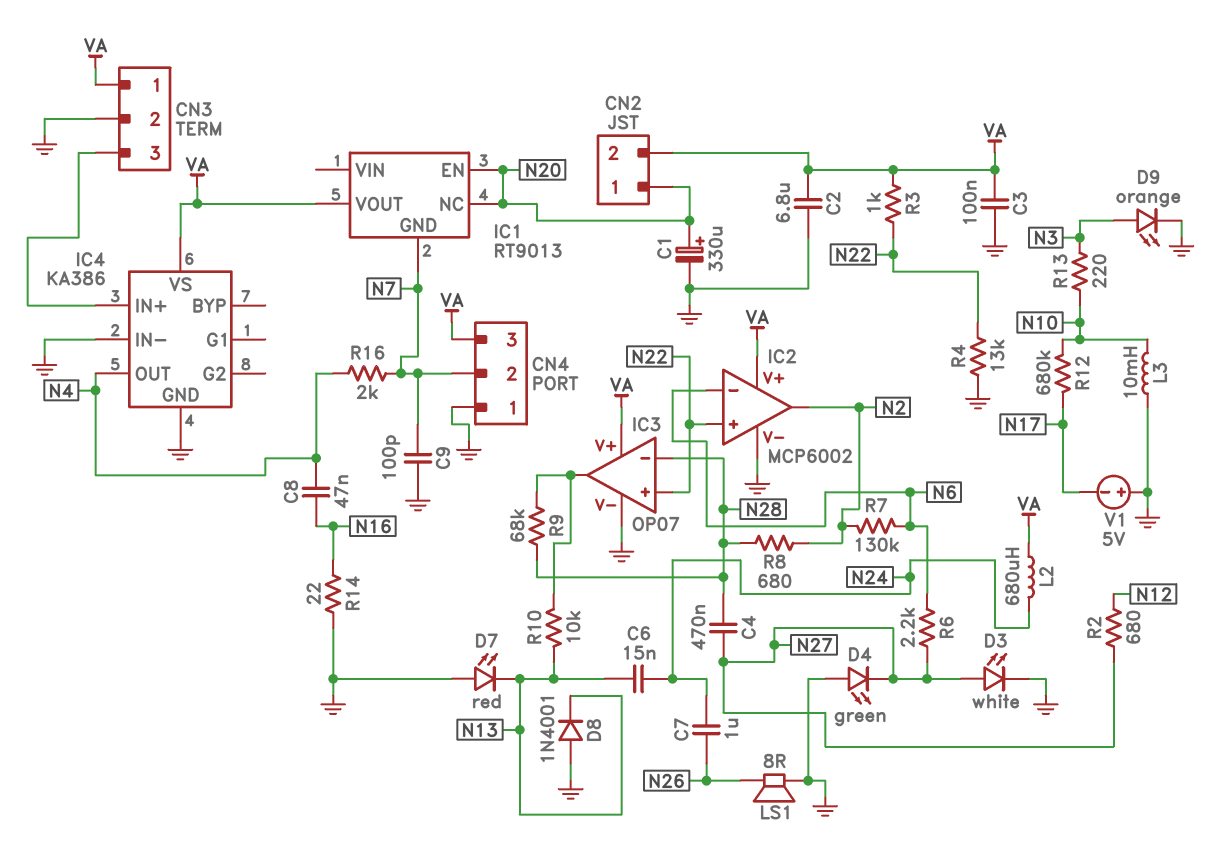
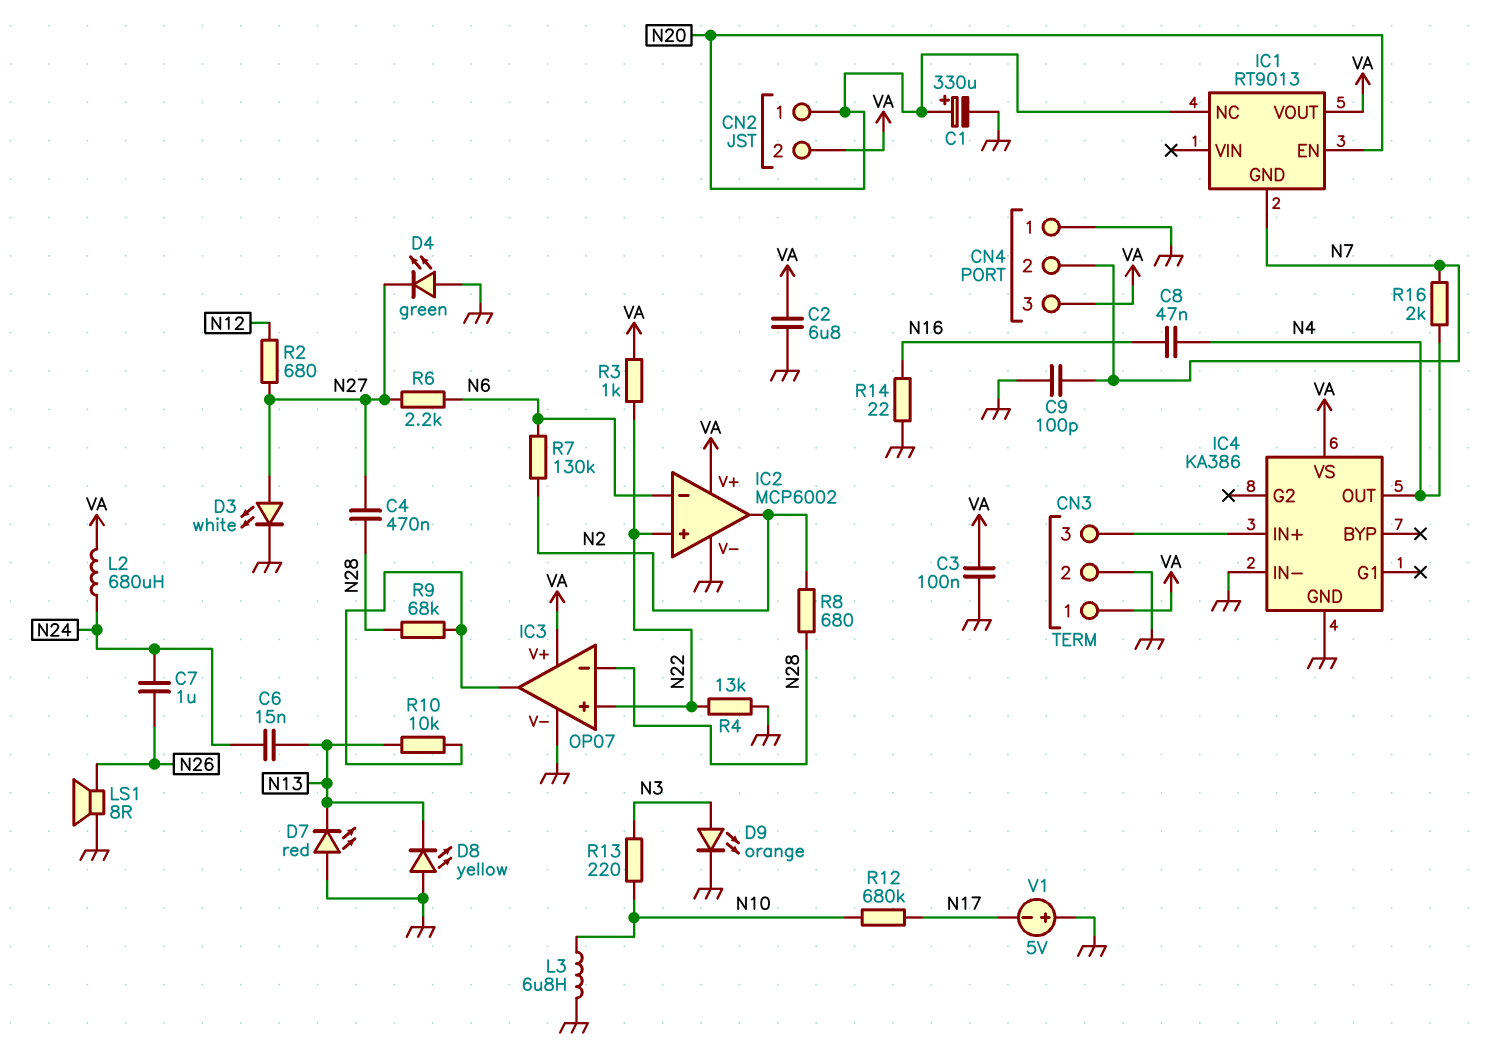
D8: diode 1N4001 (A GND, K N13) -> LED yellow (A GND, K N13)
L3: 10mH (GND, N10) -> 6.8uH (GND, N10)

